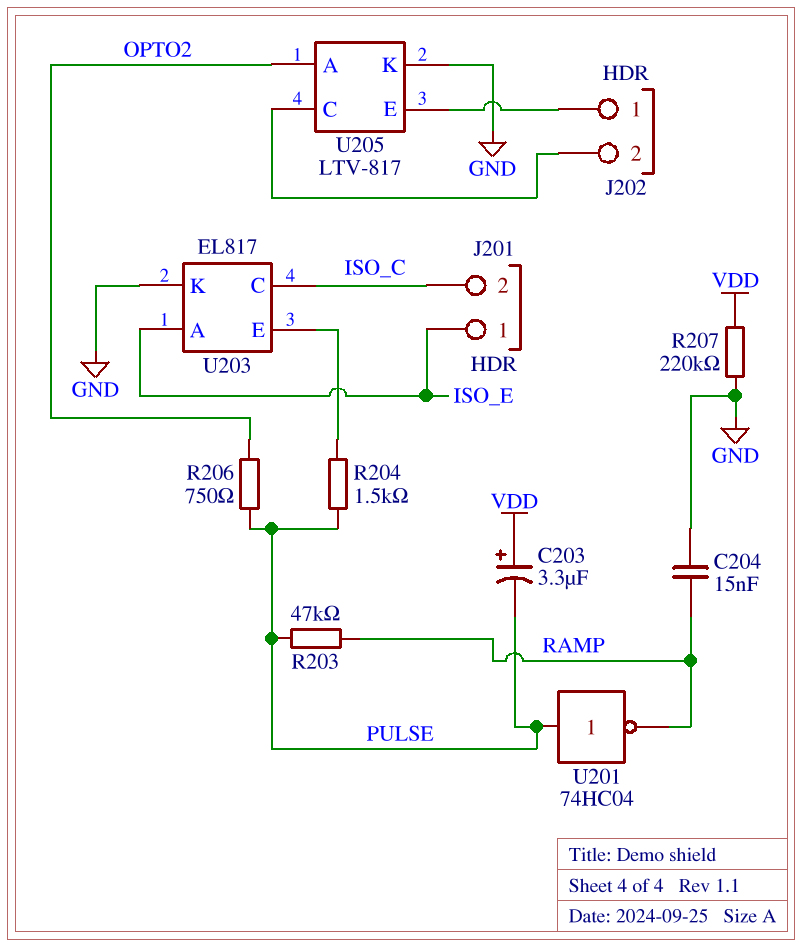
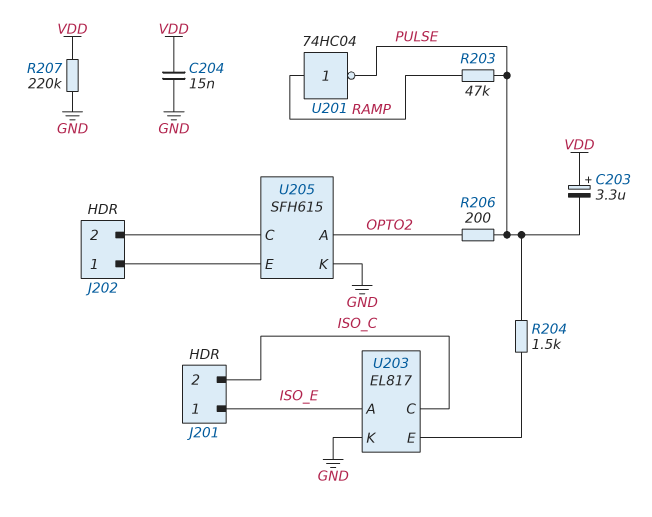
C204: 15nF (GND, RAMP) -> 15nF (GND, VDD)
R206: 750 (OPTO2, PULSE) -> 200 (OPTO2, PULSE)
U201: NOT 74HC04 (in PULSE, out RAMP) -> NOT 74HC04 (in RAMP, out PULSE)
U205: LTV-817 -> SFH615

